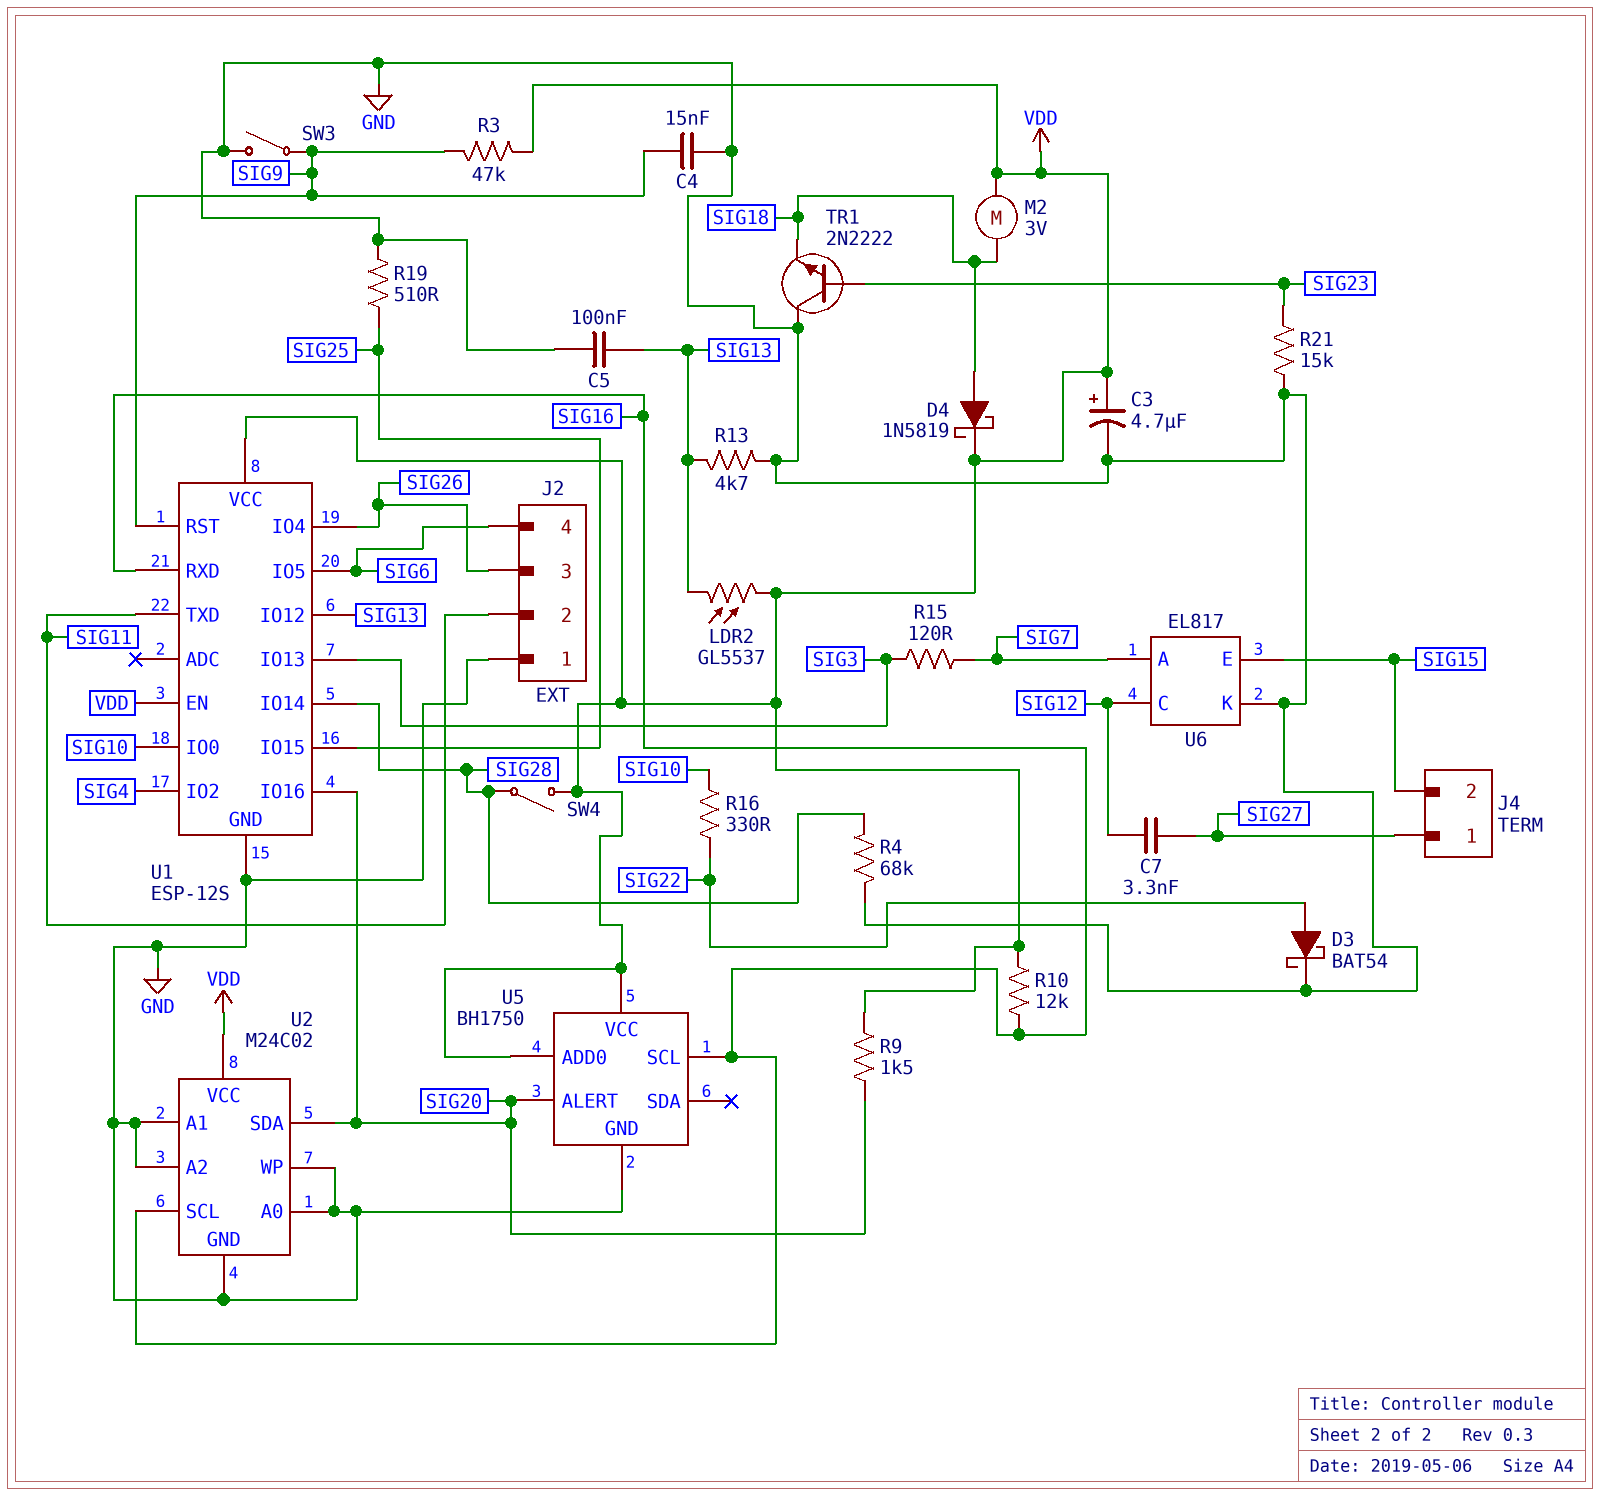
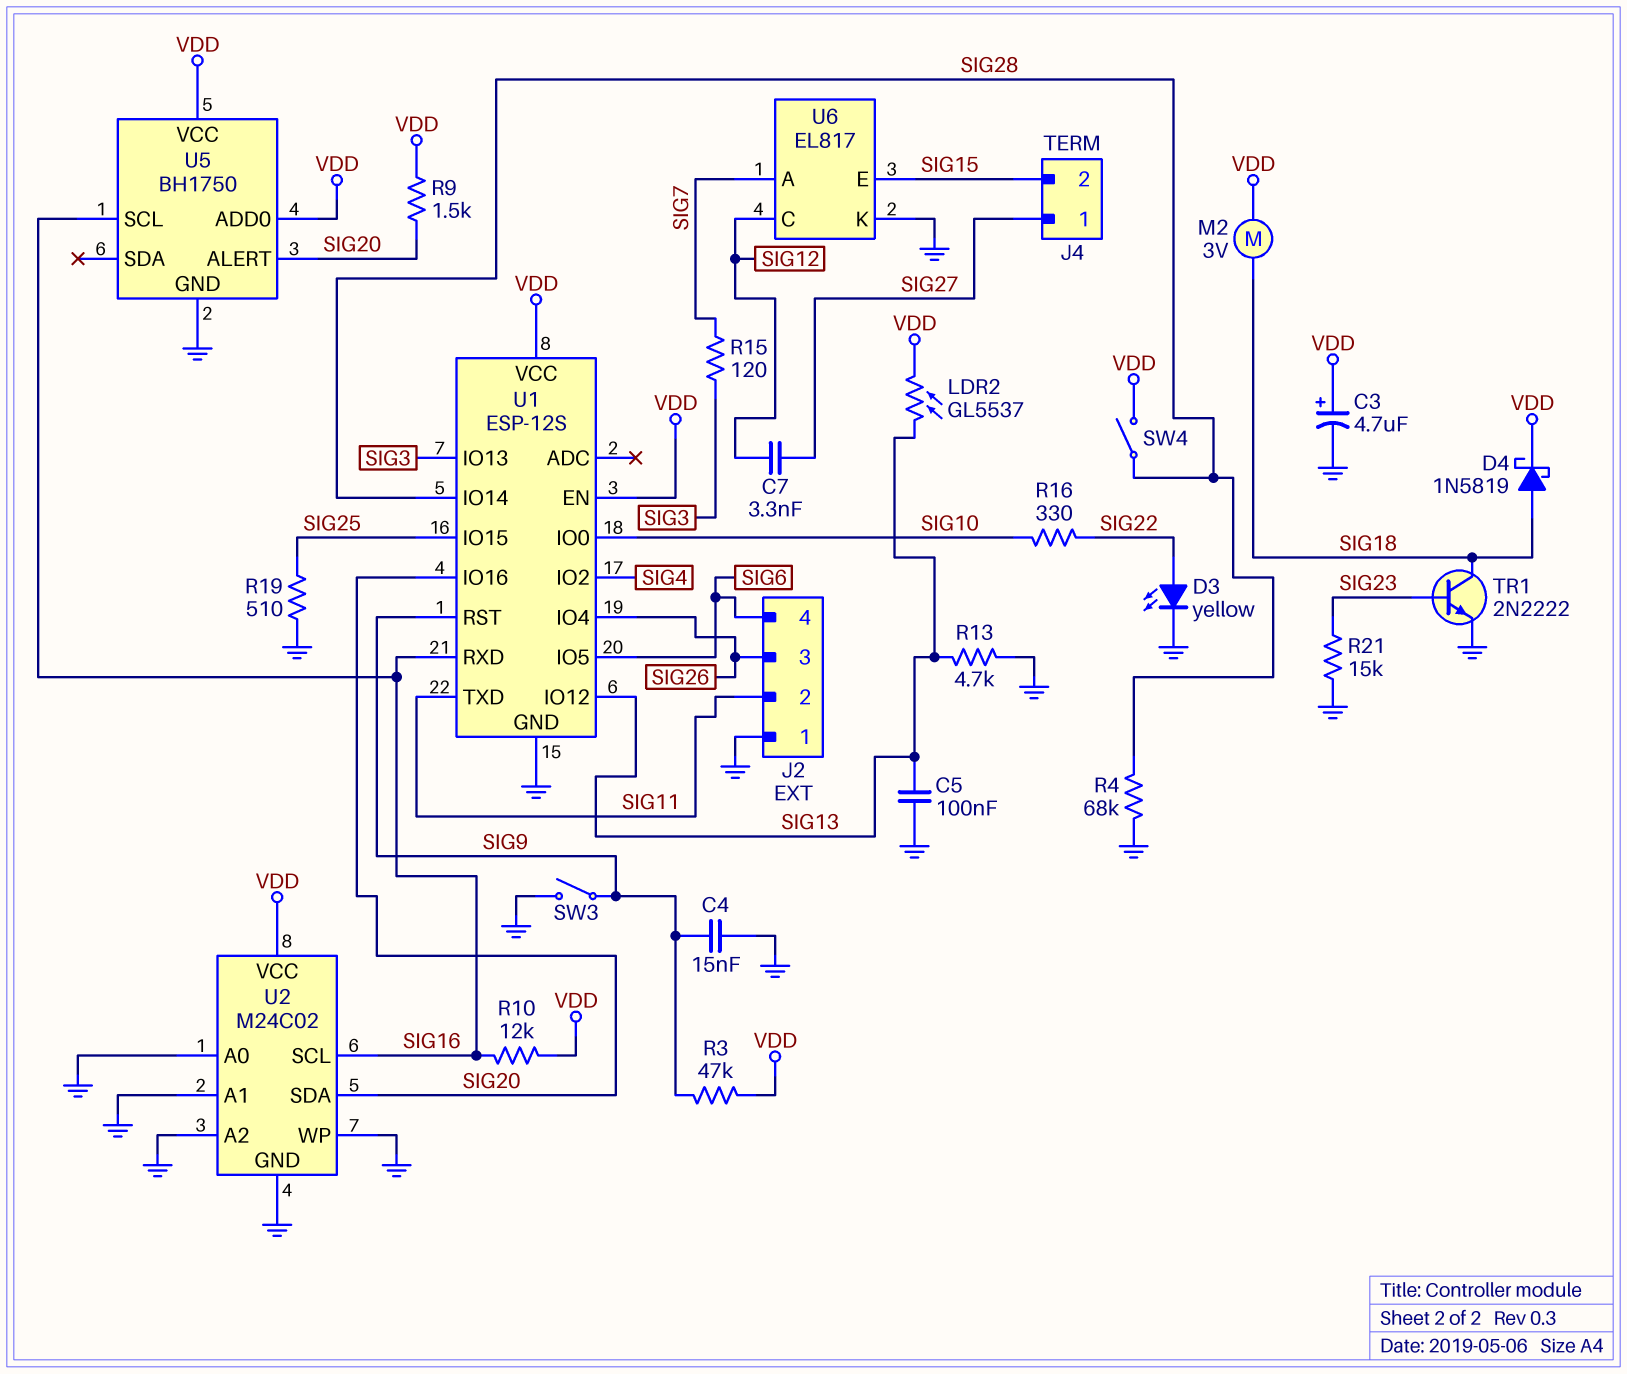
D3: schottky BAT54 (A SIG22, K GND) -> LED yellow (A SIG22, K GND)
TR1: NPN 2N2222 (B SIG23, C GND, E SIG18) -> NPN 2N2222 (B SIG23, C SIG18, E GND)

